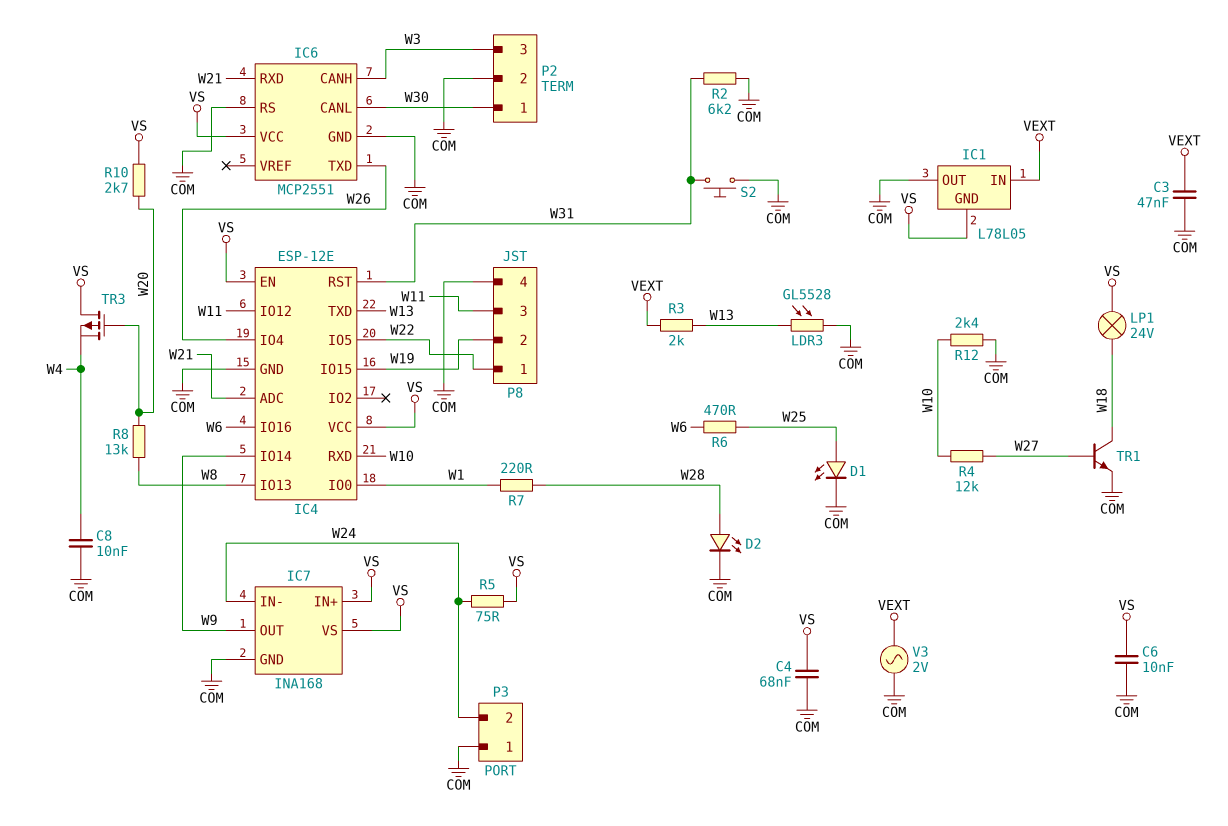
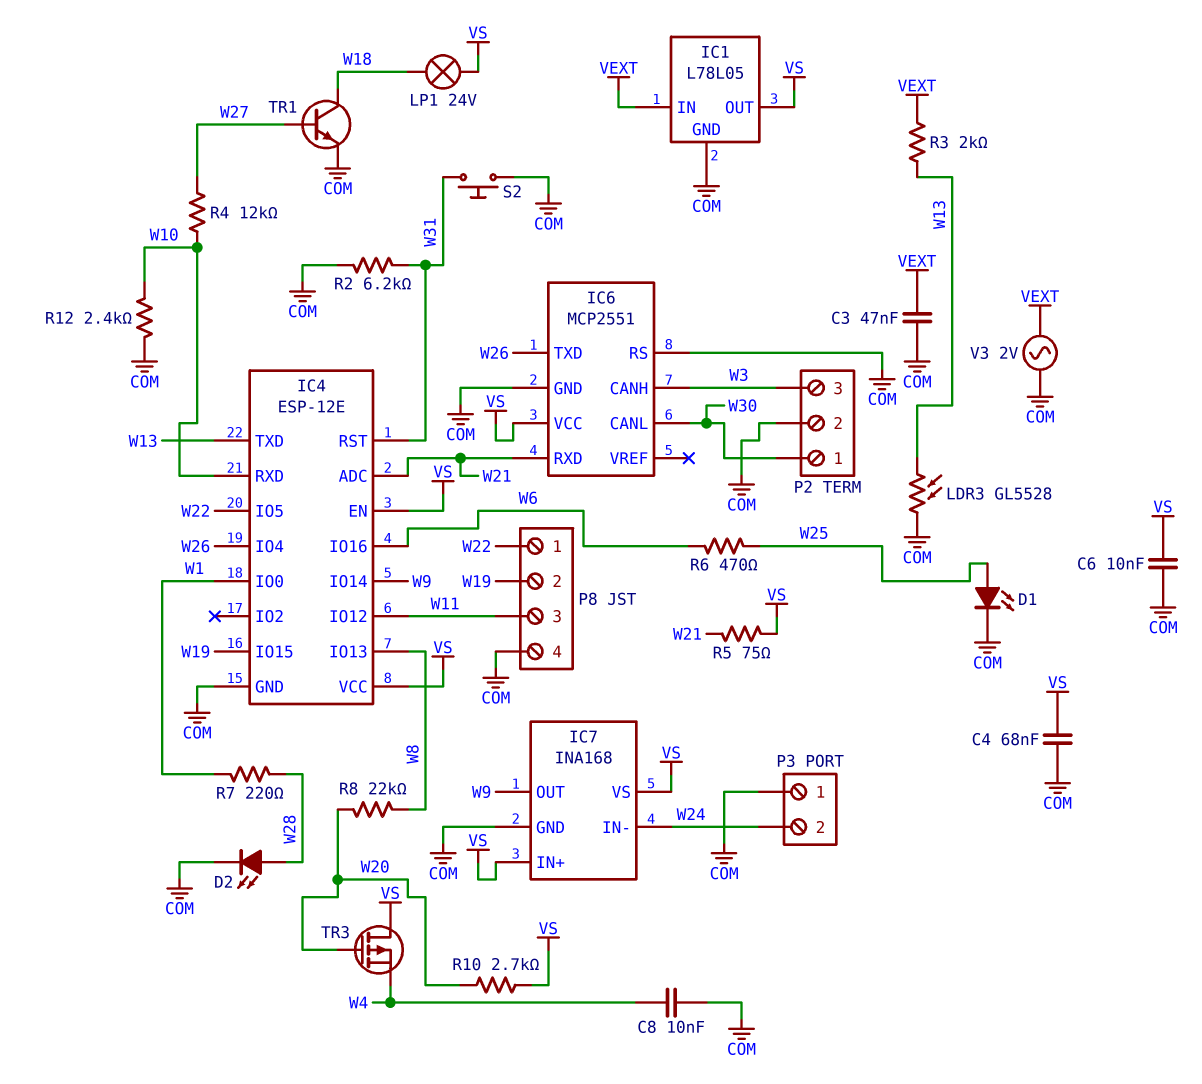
IC1 pin GND: VS -> COM
IC1 pin OUT: COM -> VS
R5: 75 (VS, W24) -> 75 (VS, W21)
R8: 13k (W8, W20) -> 22k (W8, W20)

